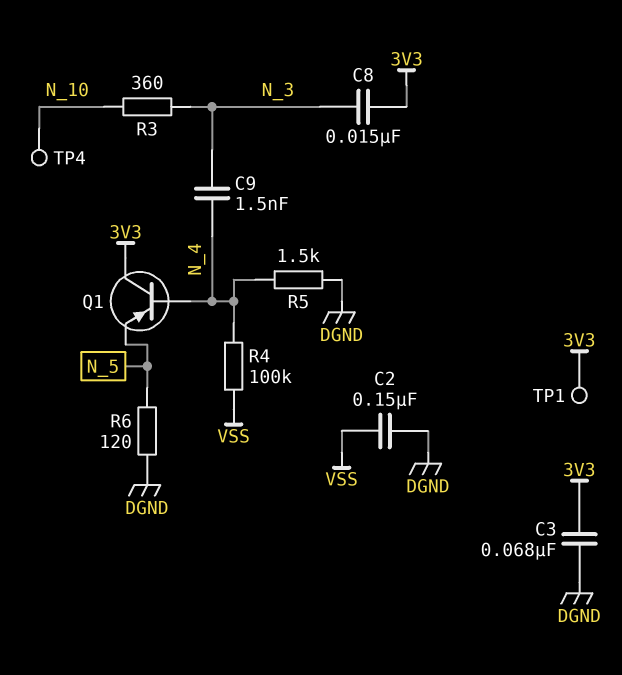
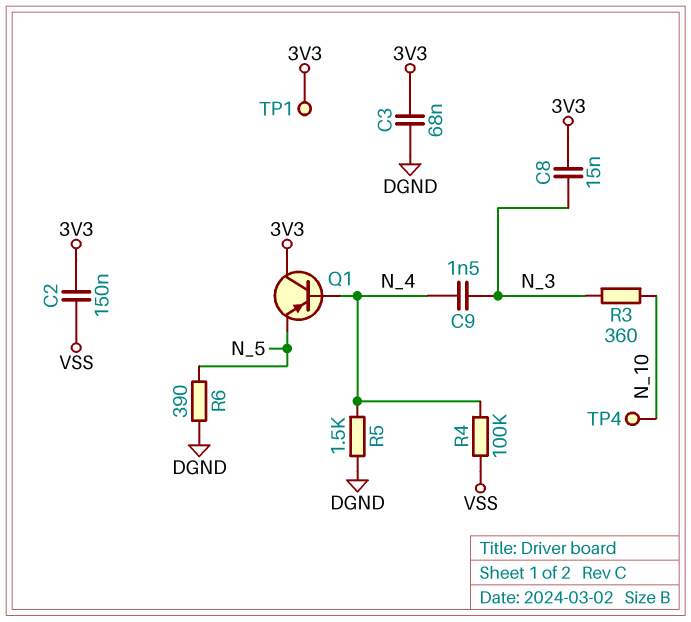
C2: 150nF (DGND, VSS) -> 150nF (3V3, VSS)
R6: 120 (DGND, N_5) -> 390 (DGND, N_5)

